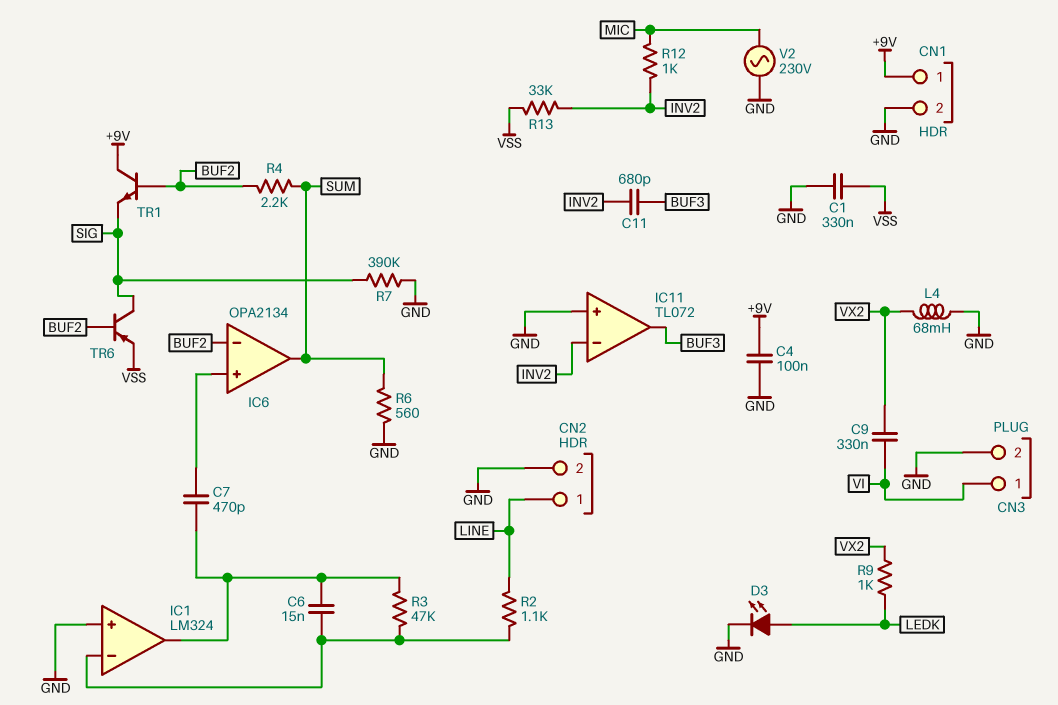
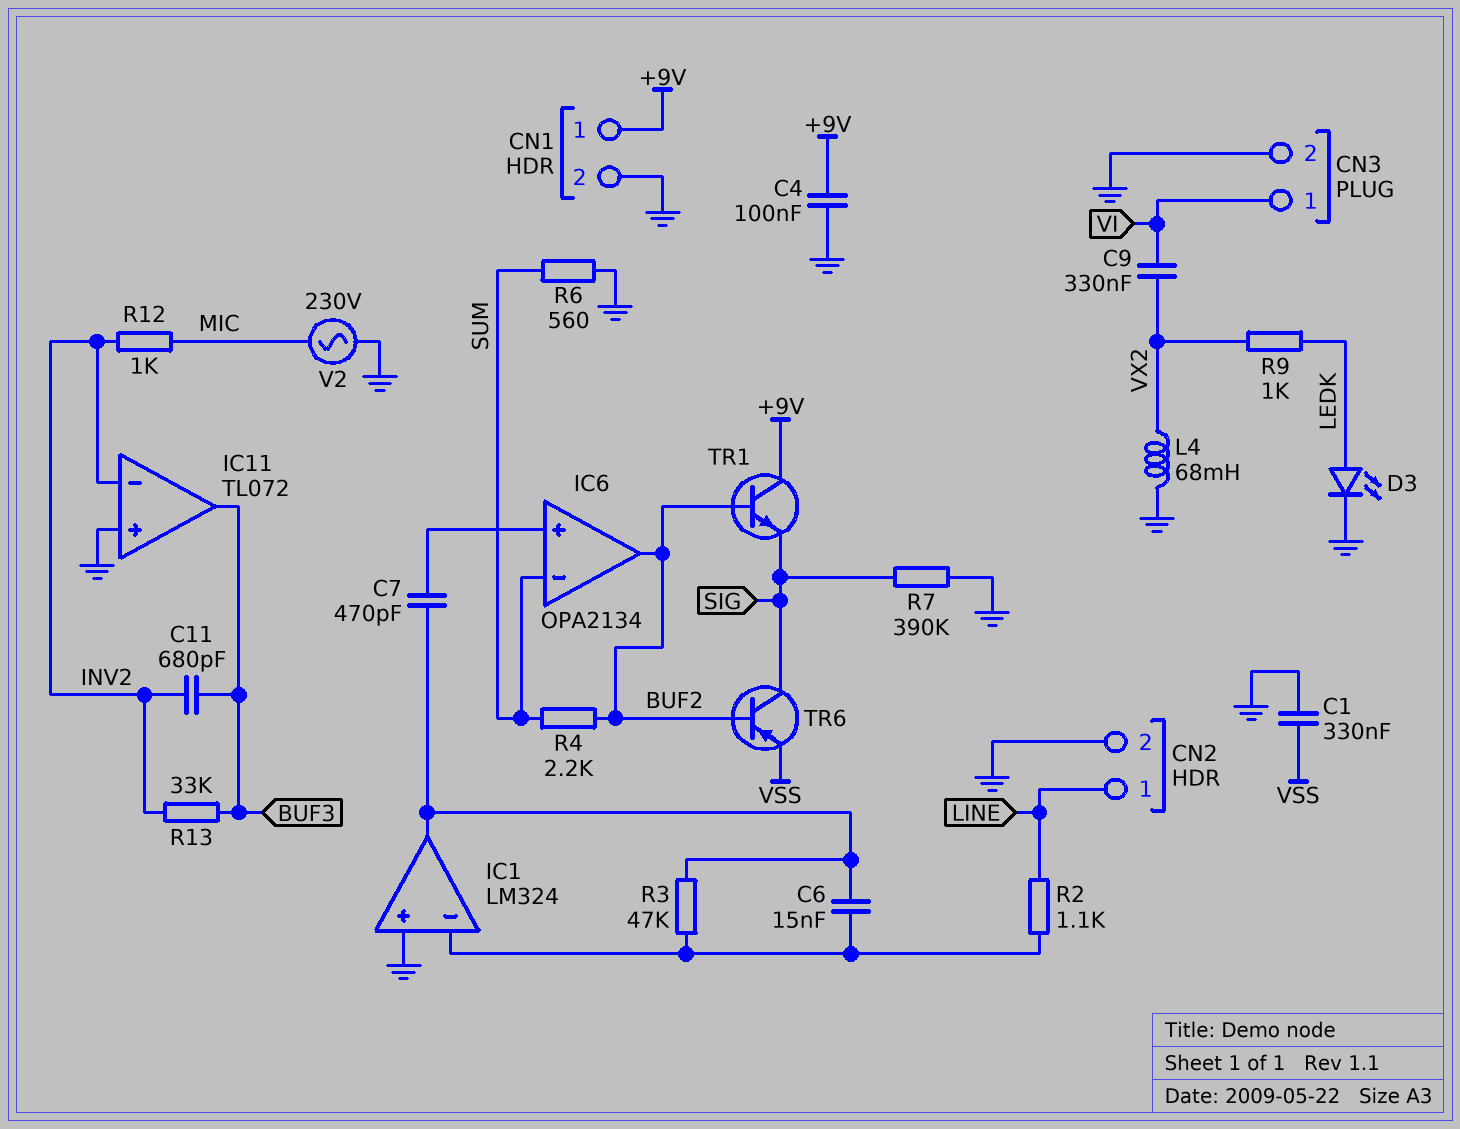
IC6 pin in-: BUF2 -> SUM
IC6 pin out: SUM -> BUF2
R13: 33k (INV2, VSS) -> 33k (BUF3, INV2)

